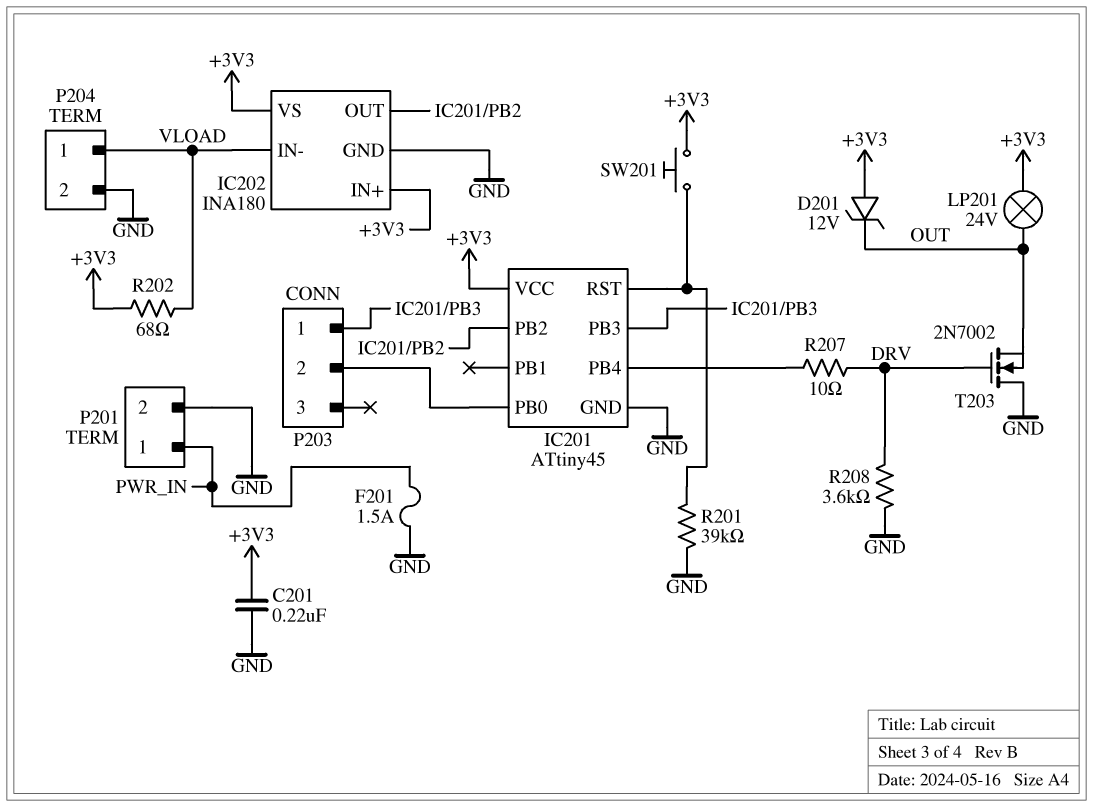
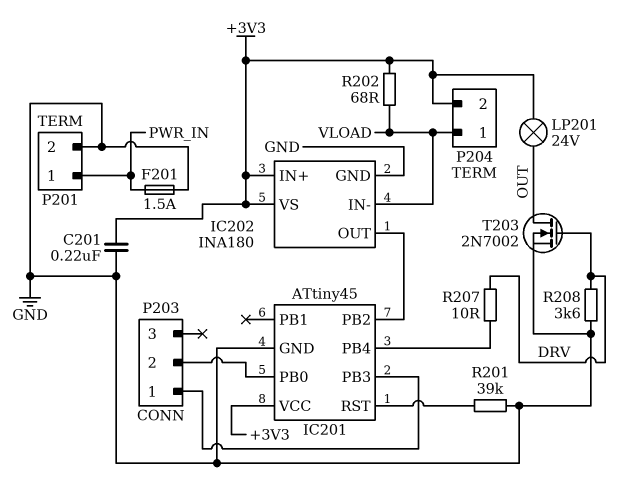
D201: zener 12V (A +3V3, K OUT) -> none
P204 pin 2: GND -> +3V3
SW201: button (+3V3, IC201/RST) -> none
T203: NMOS 2N7002 (G DRV, D GND, S OUT) -> NMOS 2N7002 (G DRV, D OUT, S GND)

